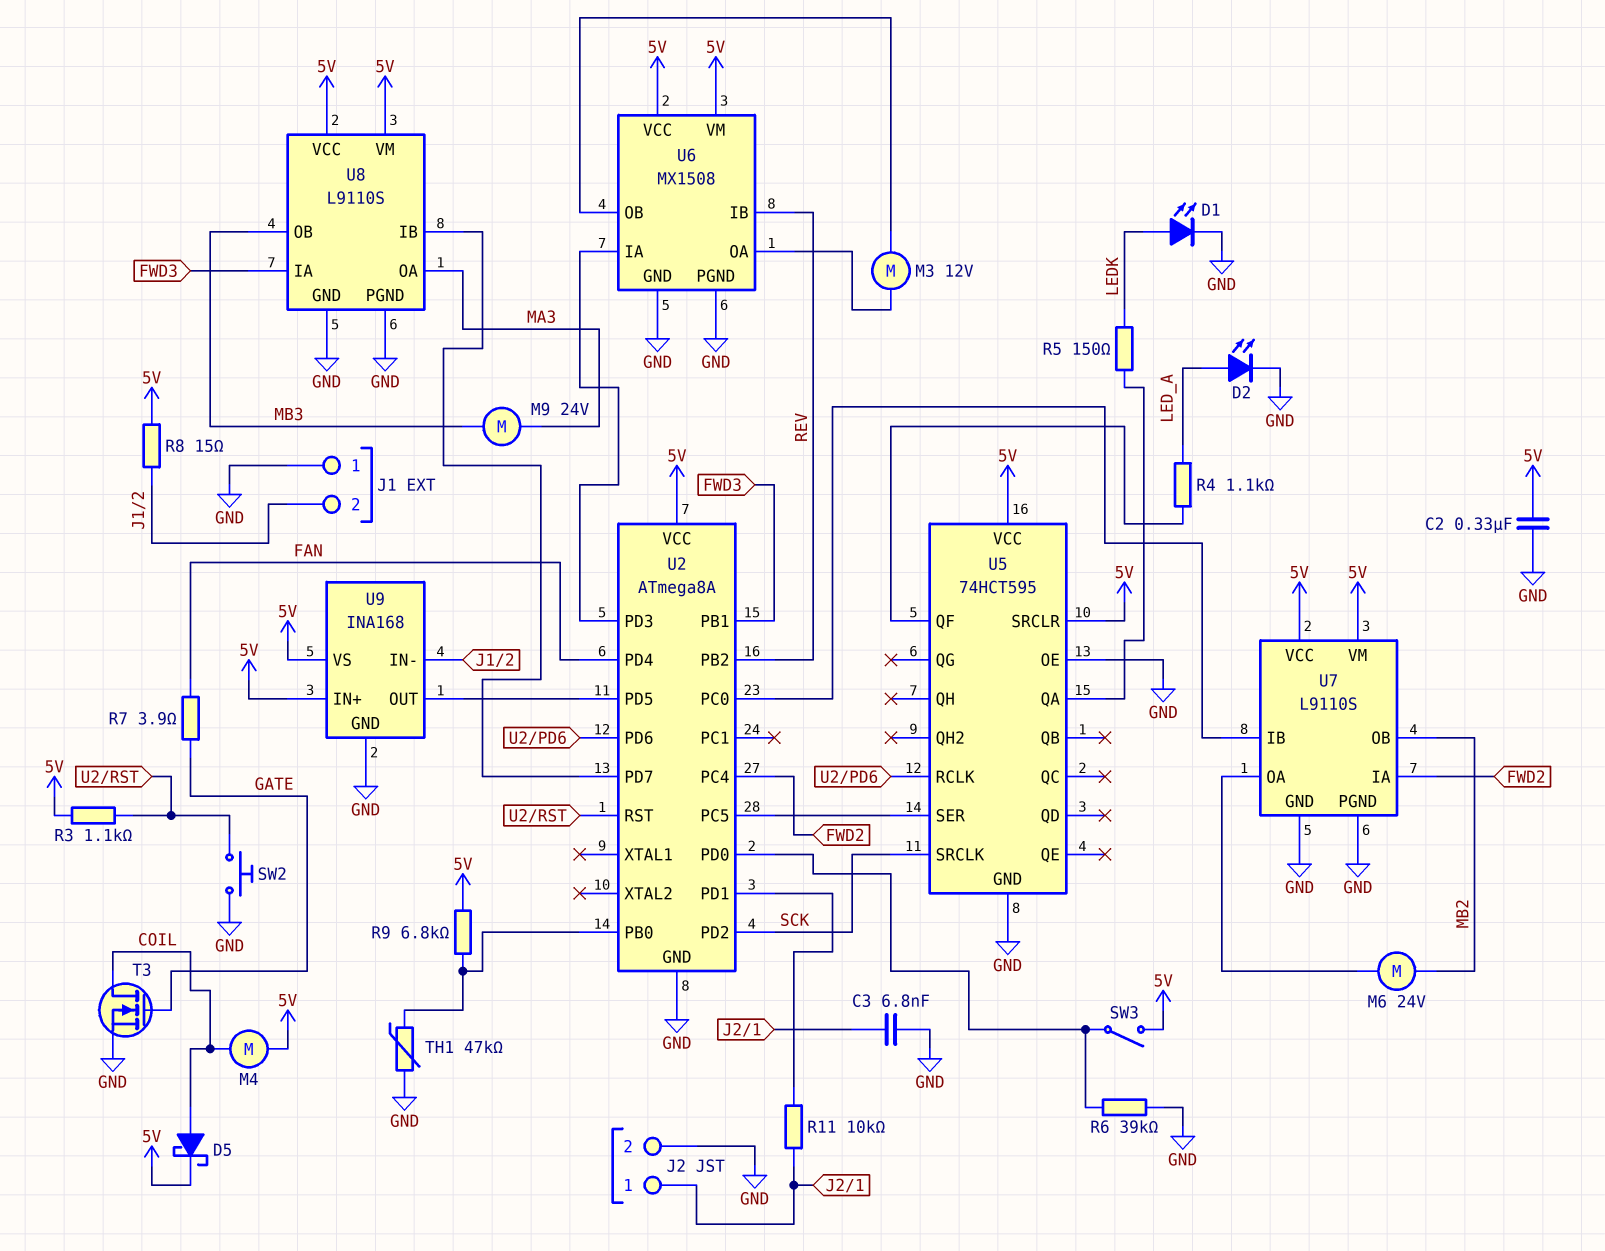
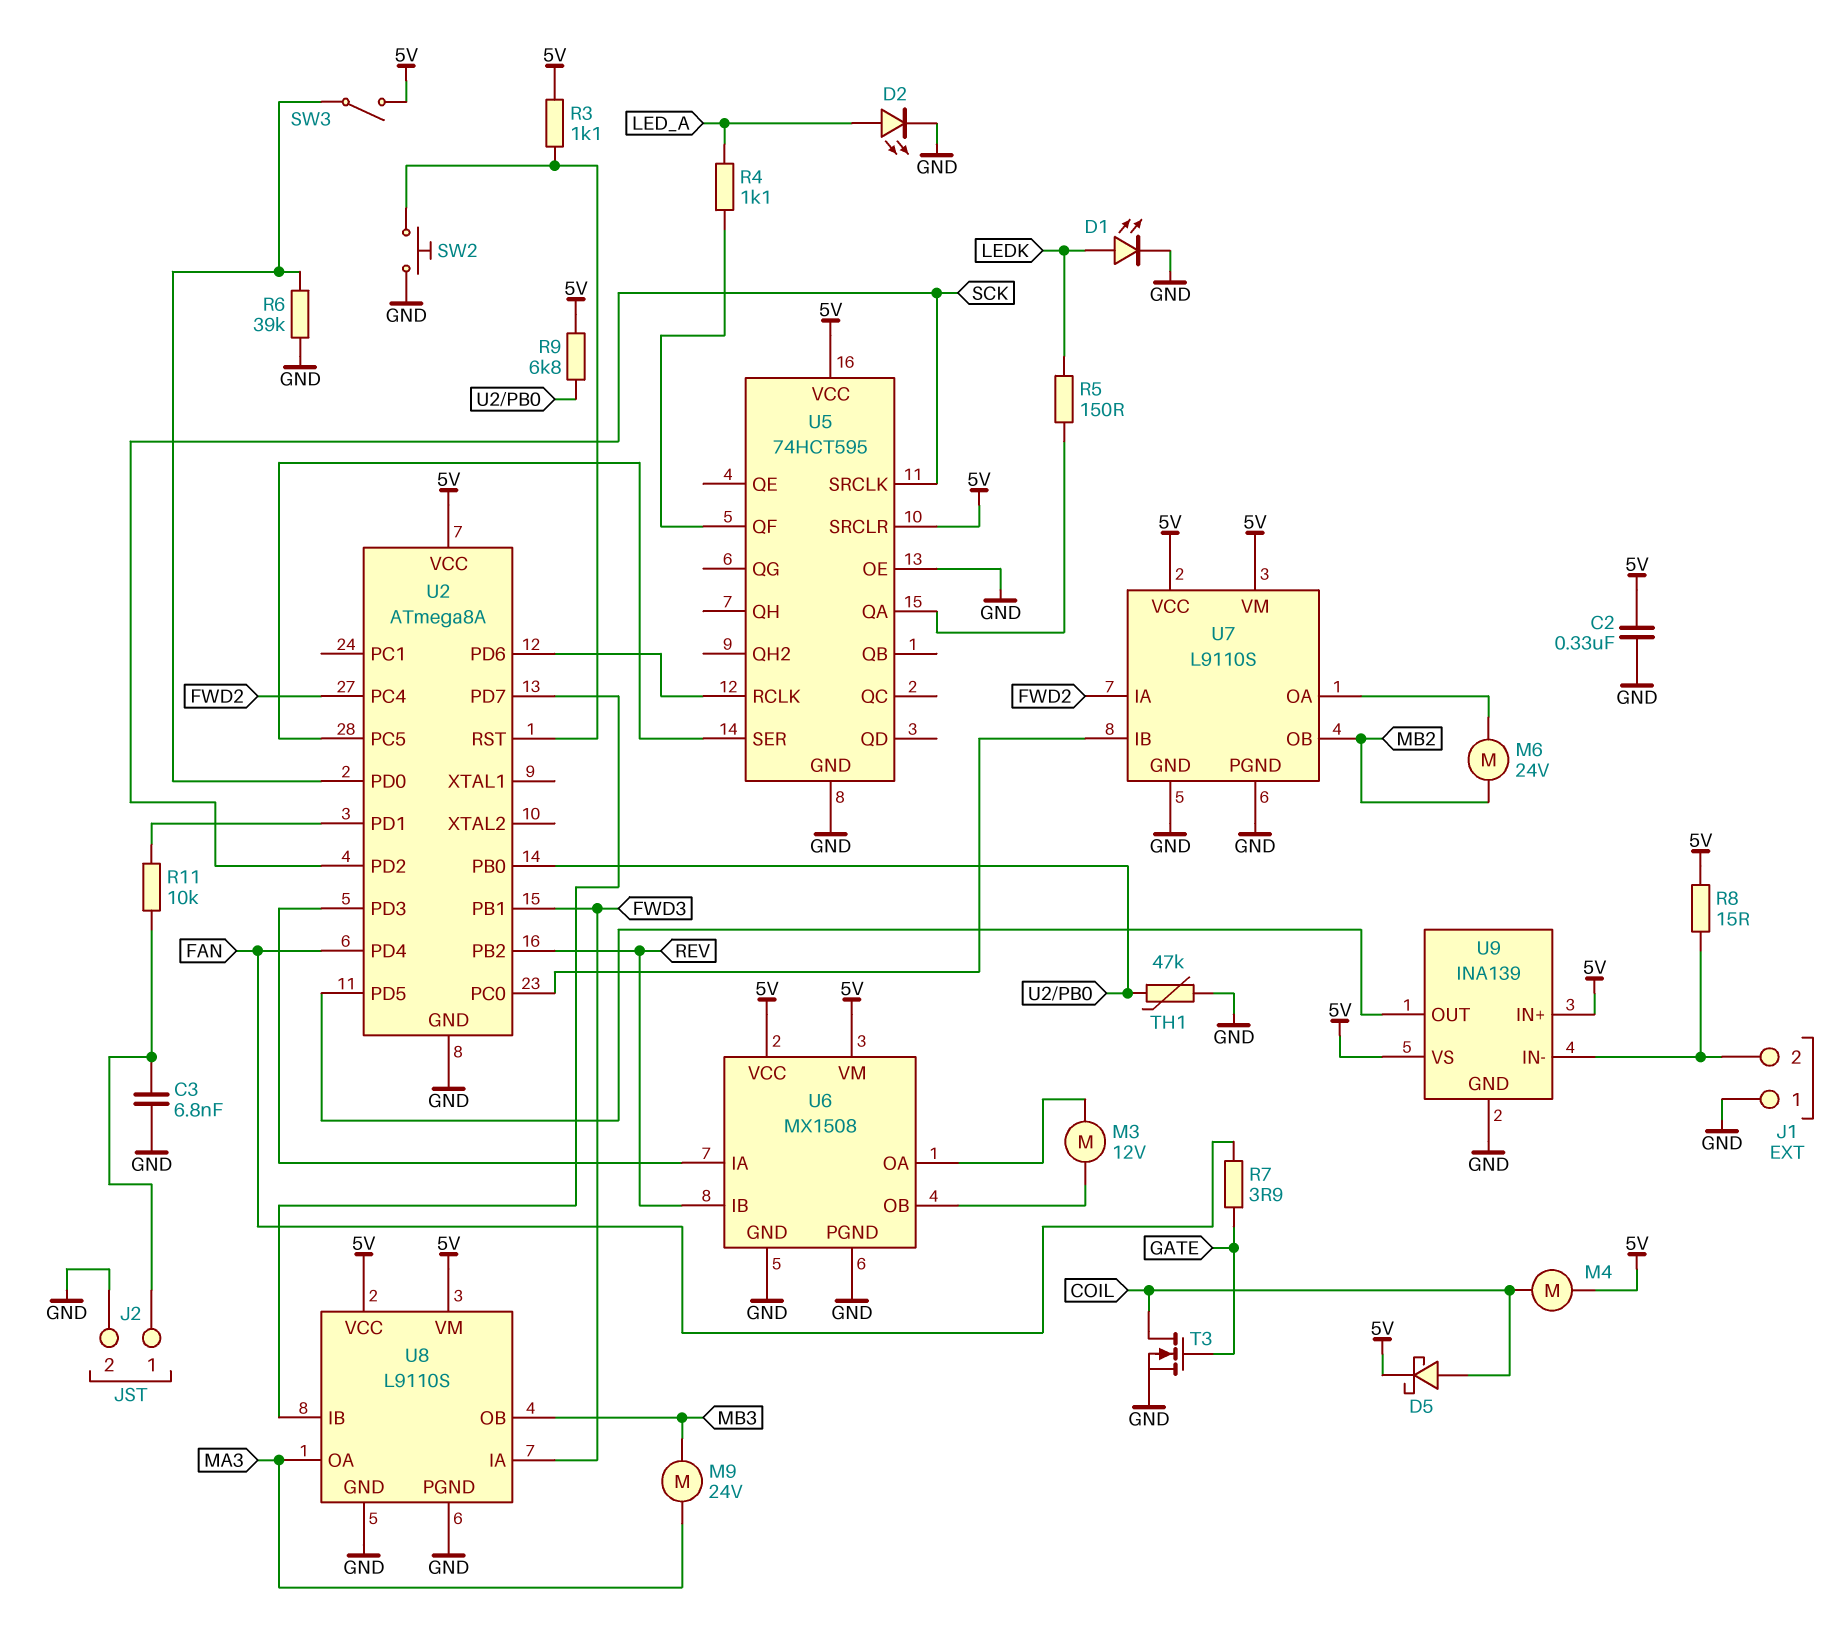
U9: INA168 -> INA139

